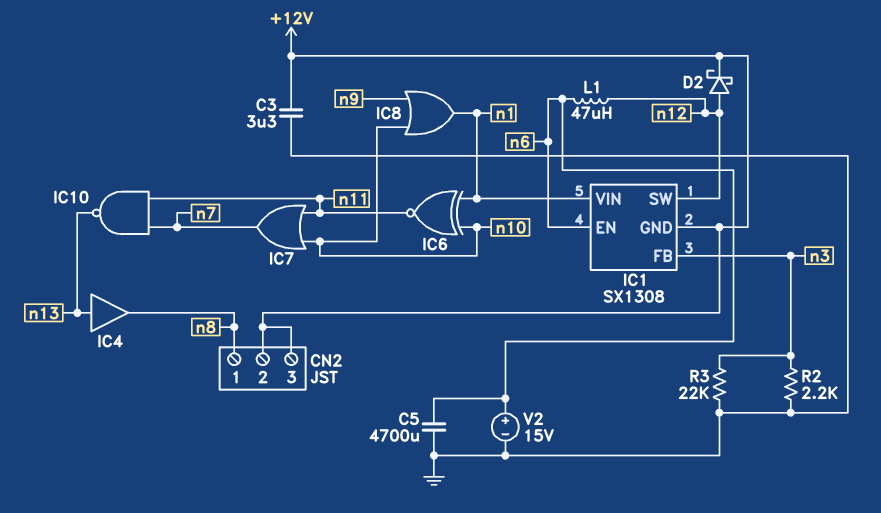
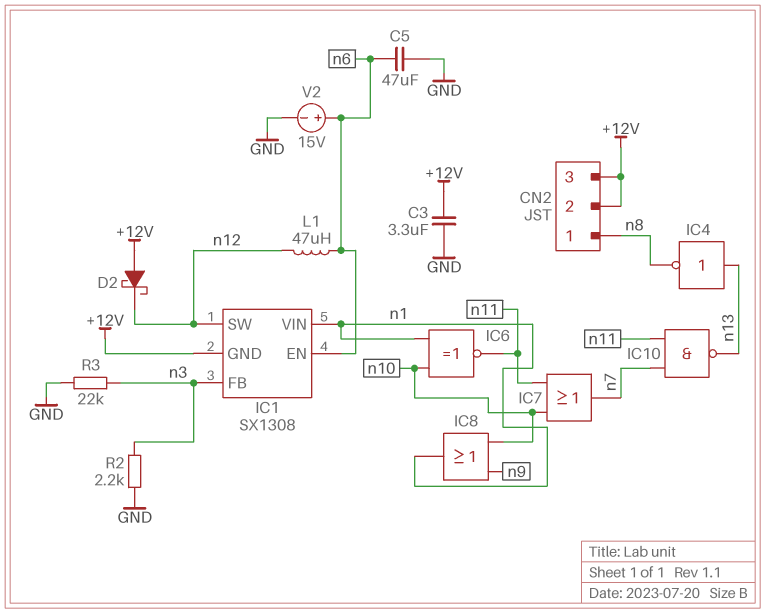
C5: 4700uF (GND, n6) -> 47uF (GND, n6)
D2: schottky (A n12, K +12V) -> schottky (A +12V, K n12)
IC4: buffer (in n13, out n8) -> NOT (in n13, out n8)

